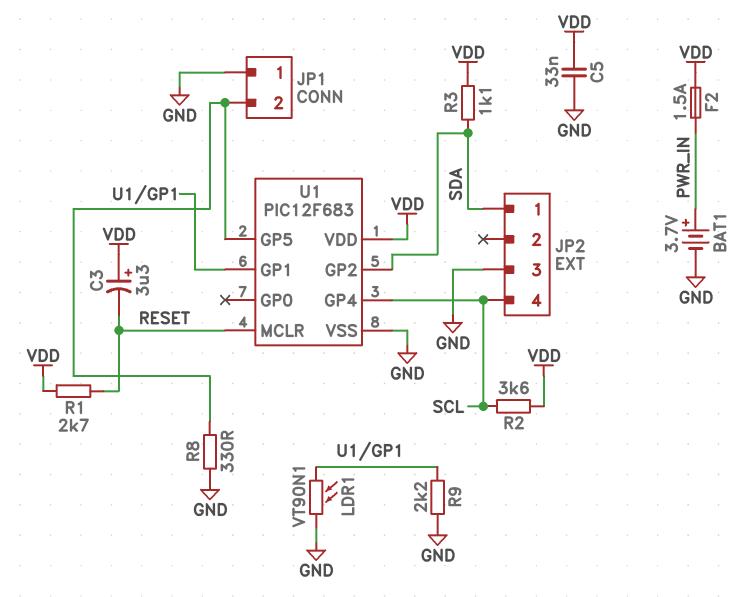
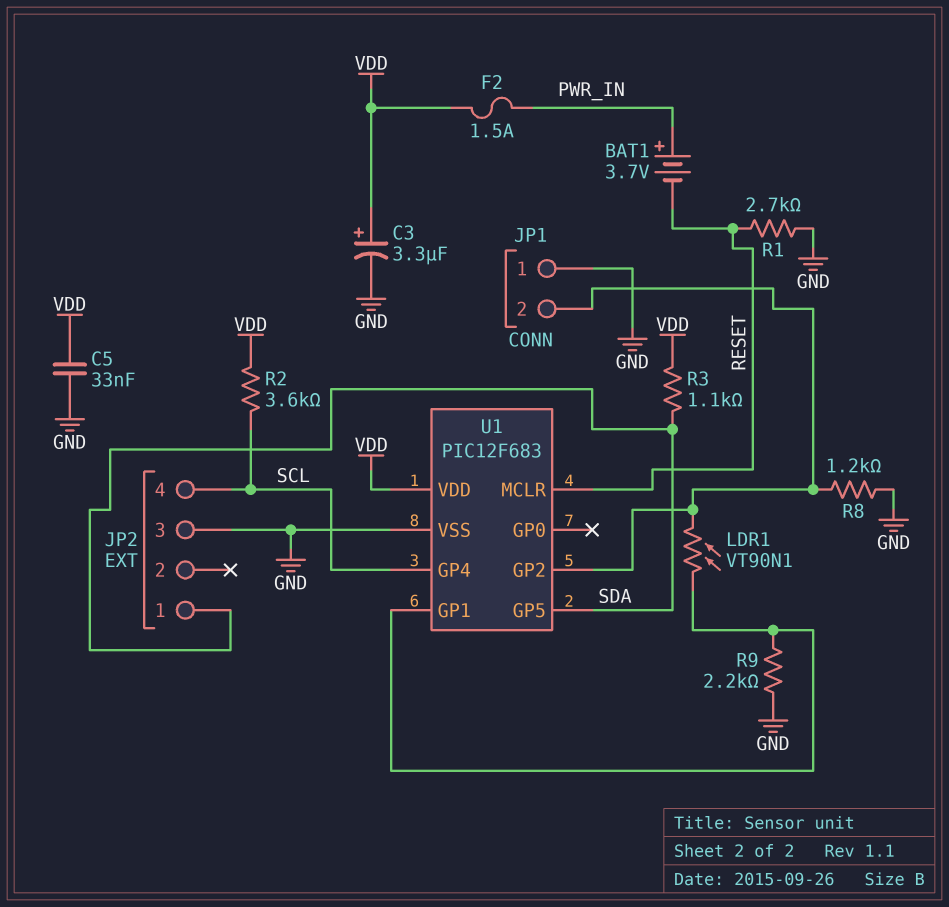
BAT1: 3.7V (plus PWR_IN, minus GND) -> 3.7V (plus PWR_IN, minus RESET)
C3: 3.3uF (plus VDD, minus RESET) -> 3.3uF (plus VDD, minus GND)
LDR1: VT90N1 (GND, U1/GP1) -> VT90N1 (JP1/2, U1/GP1)
R1: 2.7k (RESET, VDD) -> 2.7k (GND, RESET)
R8: 330 (GND, JP1/2) -> 1.2k (GND, JP1/2)
U1 pin GP2: SDA -> JP1/2
U1 pin GP5: JP1/2 -> SDA

